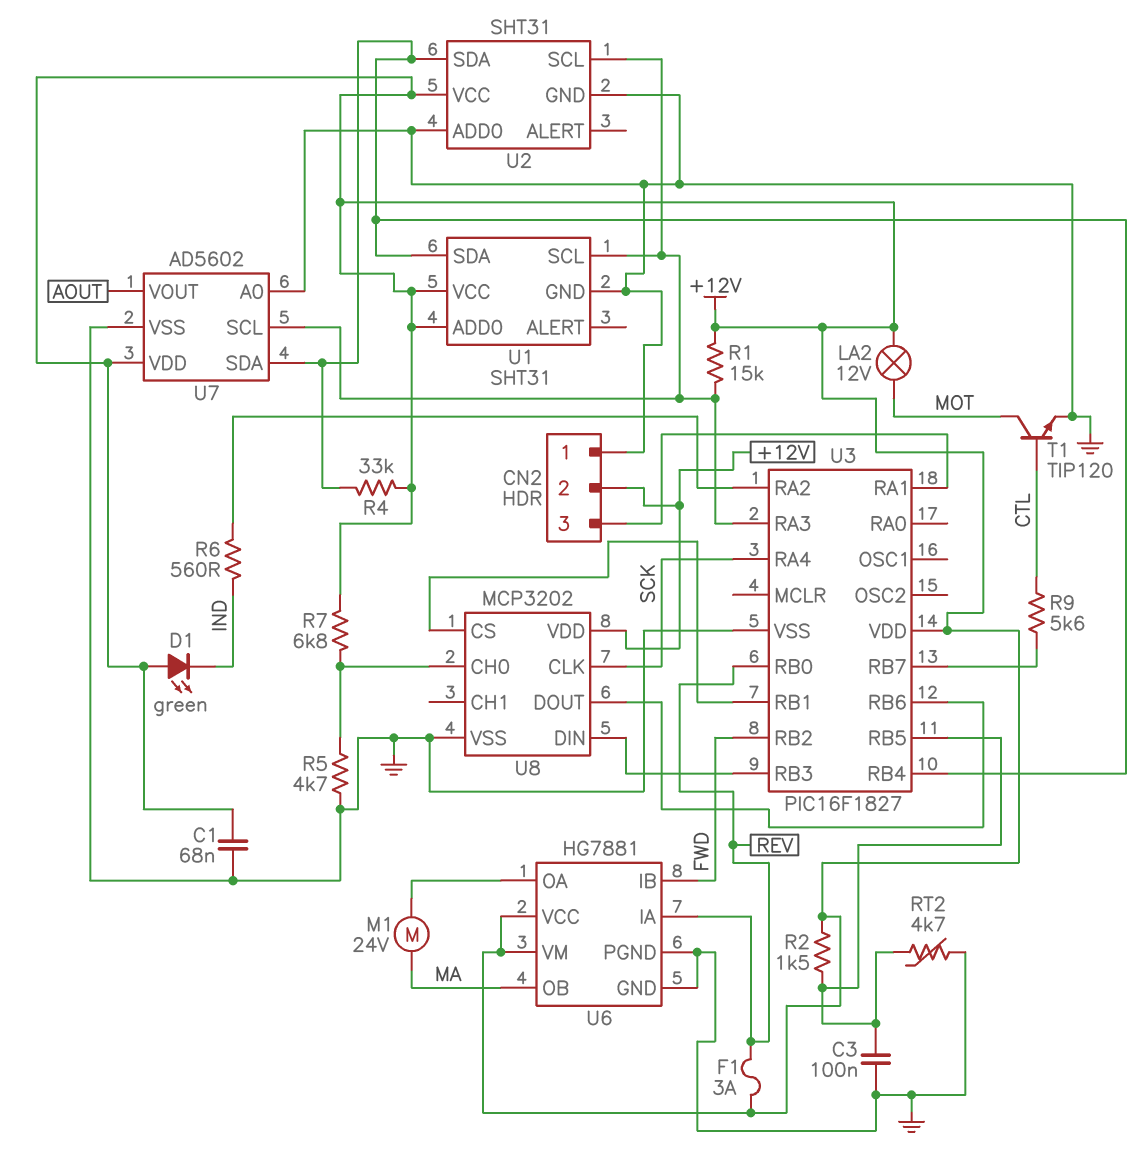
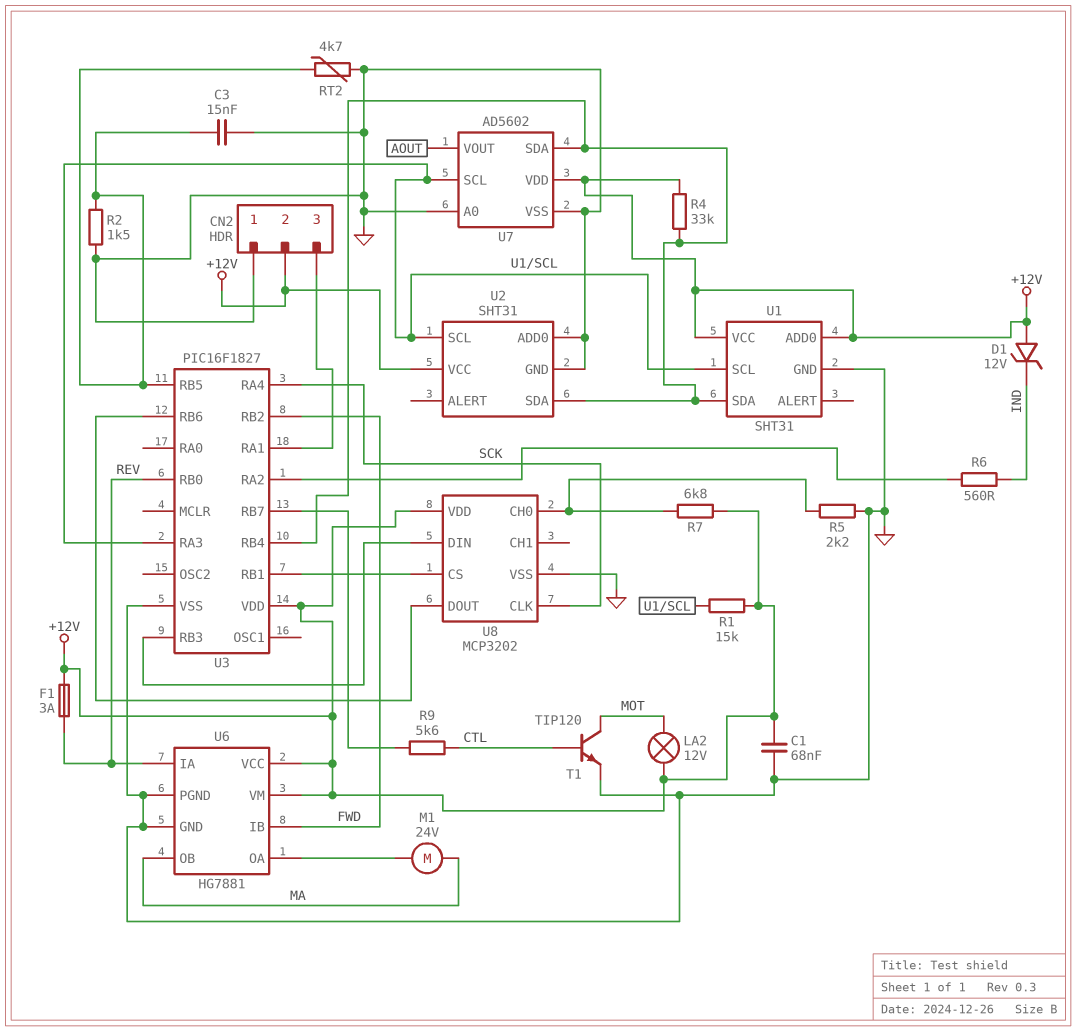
C3: 100nF (GND, U3/RB5) -> 15nF (GND, U3/RB5)
D1: LED green (A +12V, K IND) -> zener 12V (A +12V, K IND)
R2: 1.5k (+12V, U3/RB5) -> 1.5k (GND, U3/RB5)
R5: 4.7k (GND, U8/CH0) -> 2.2k (GND, U8/CH0)

